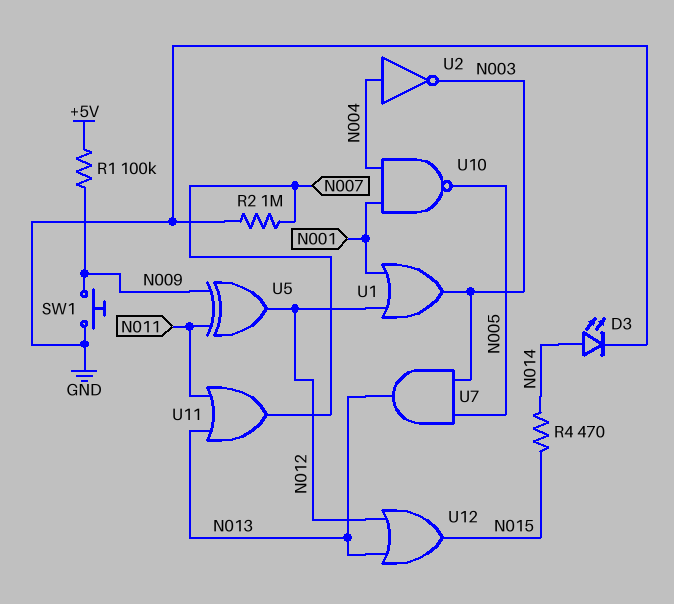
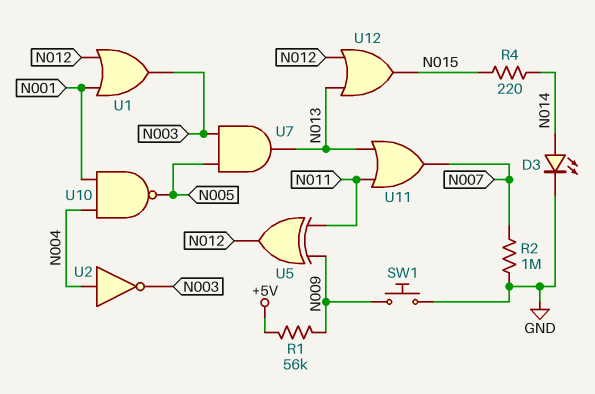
R1: 100k (+5V, N009) -> 56k (+5V, N009)
R4: 470 (N014, N015) -> 220 (N014, N015)

